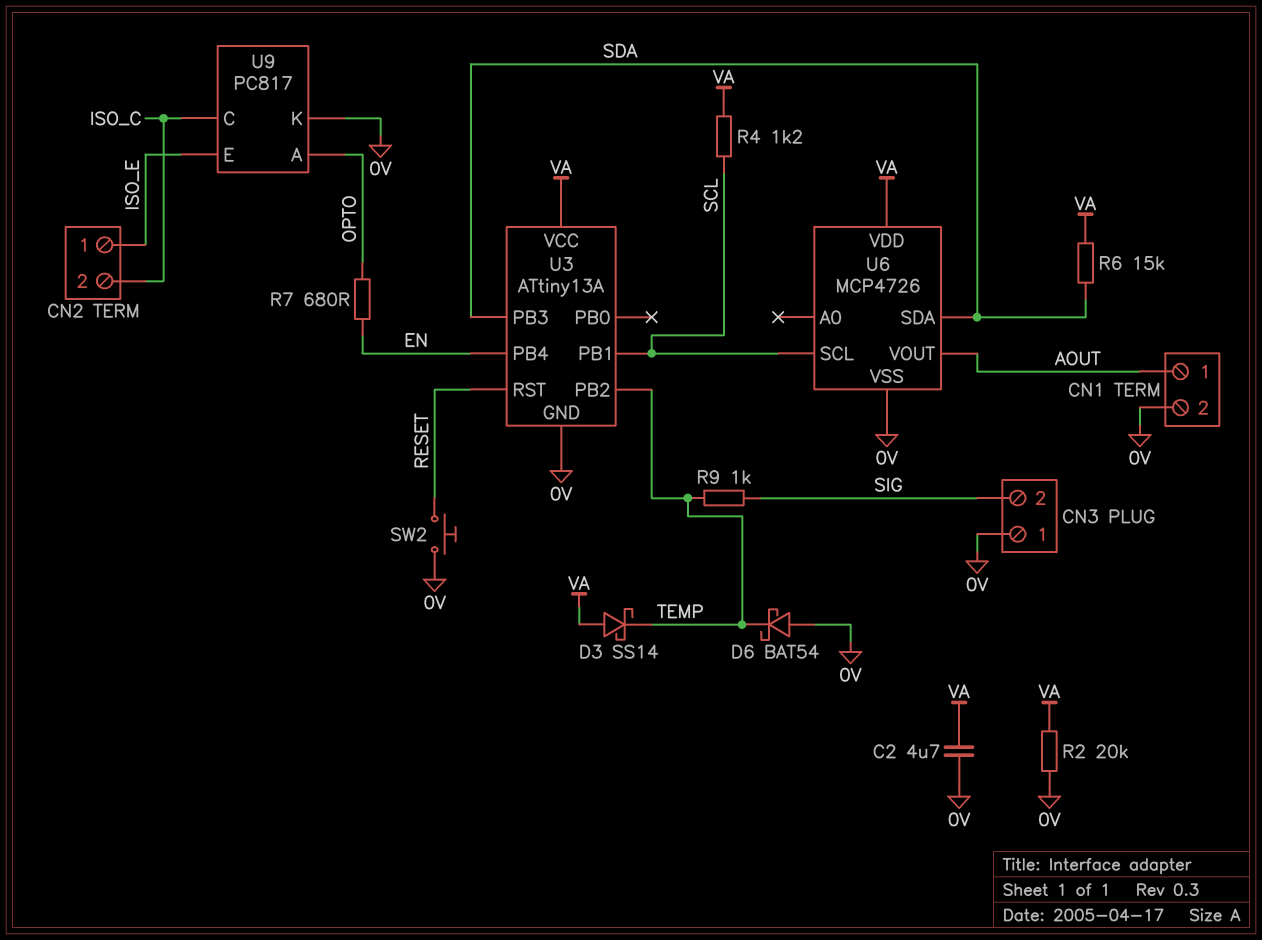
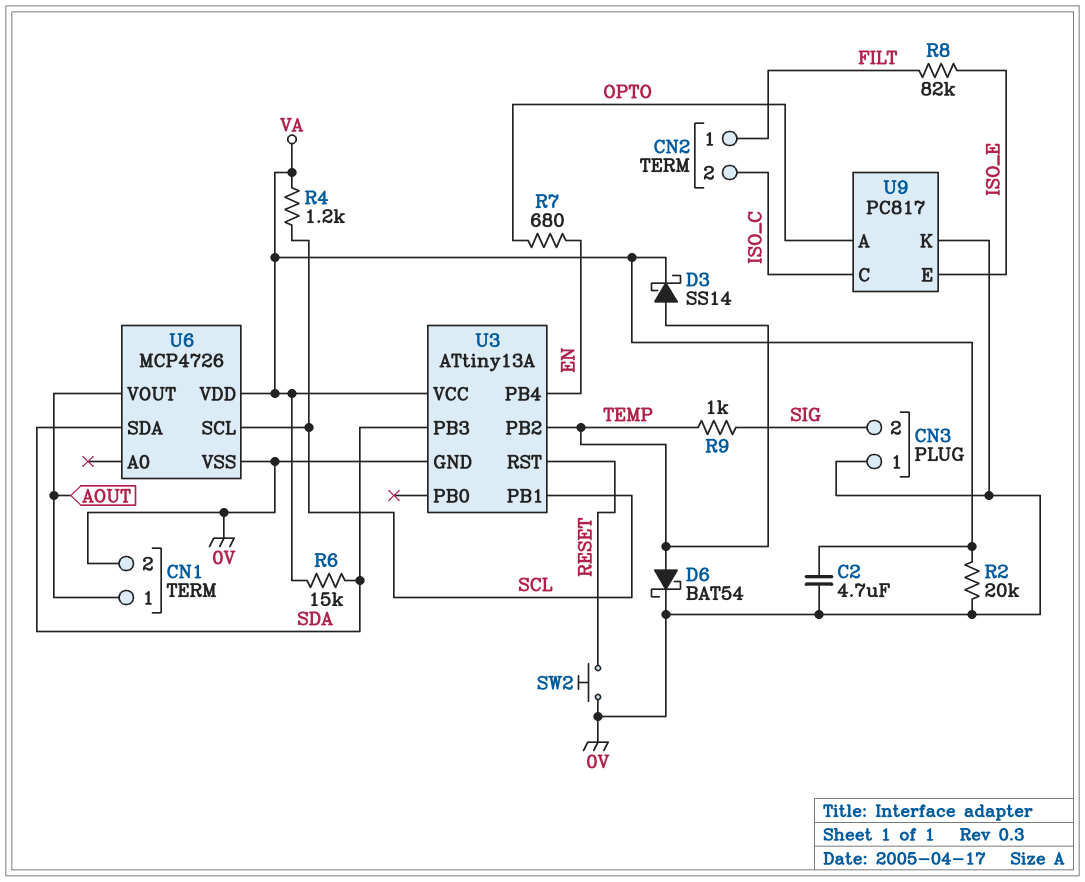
CN2 pin 1: ISO_E -> FILT
D3: schottky SS14 (A VA, K TEMP) -> schottky SS14 (A TEMP, K VA)
D6: schottky BAT54 (A 0V, K TEMP) -> schottky BAT54 (A TEMP, K 0V)
R8: none -> 82k (FILT, ISO_E)

